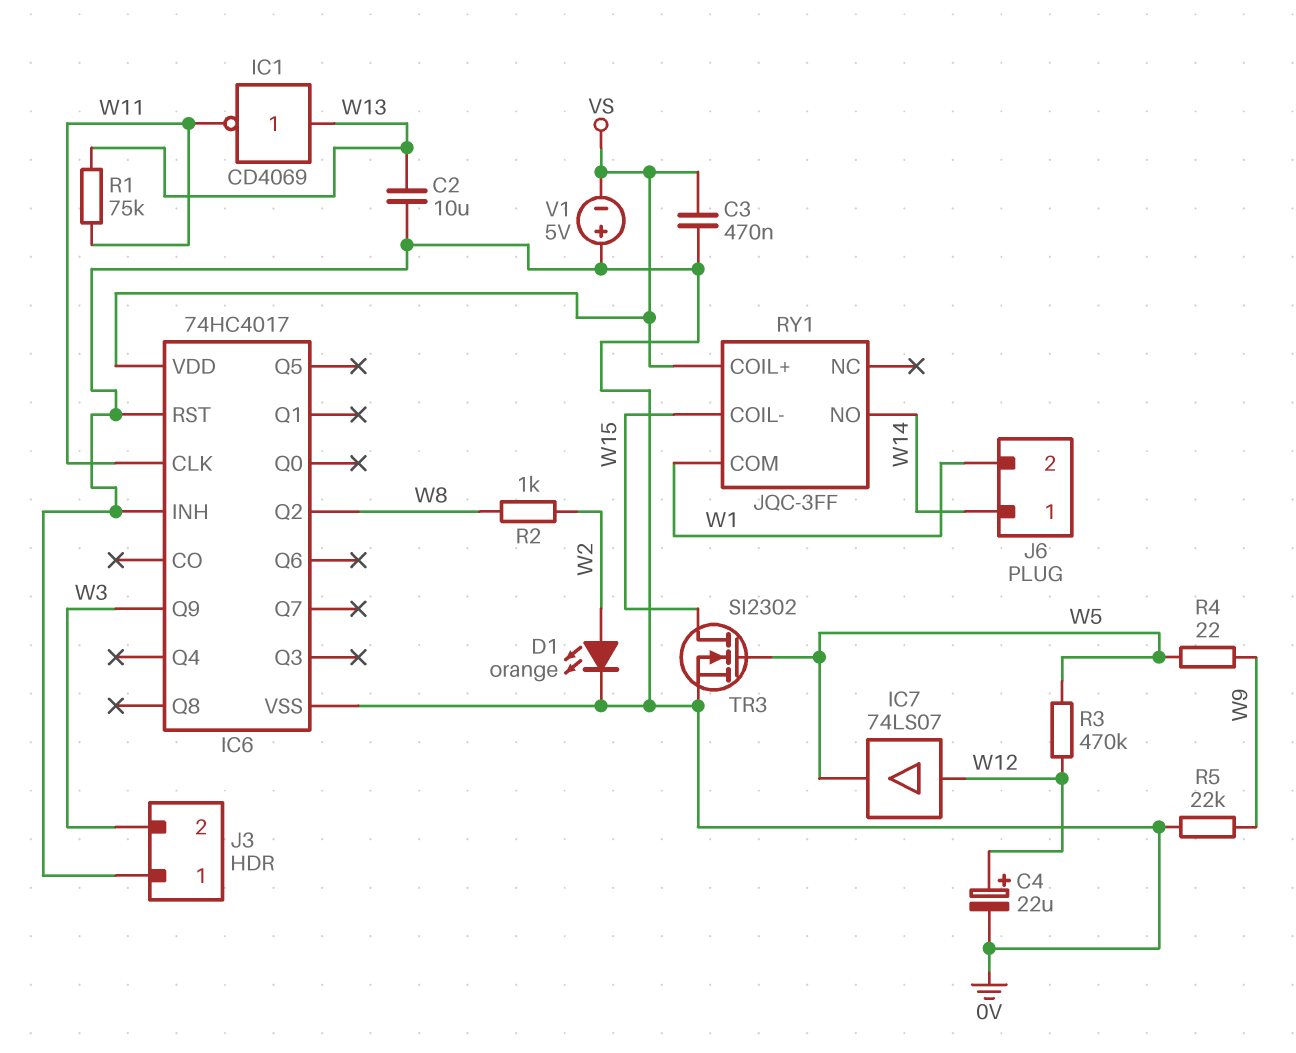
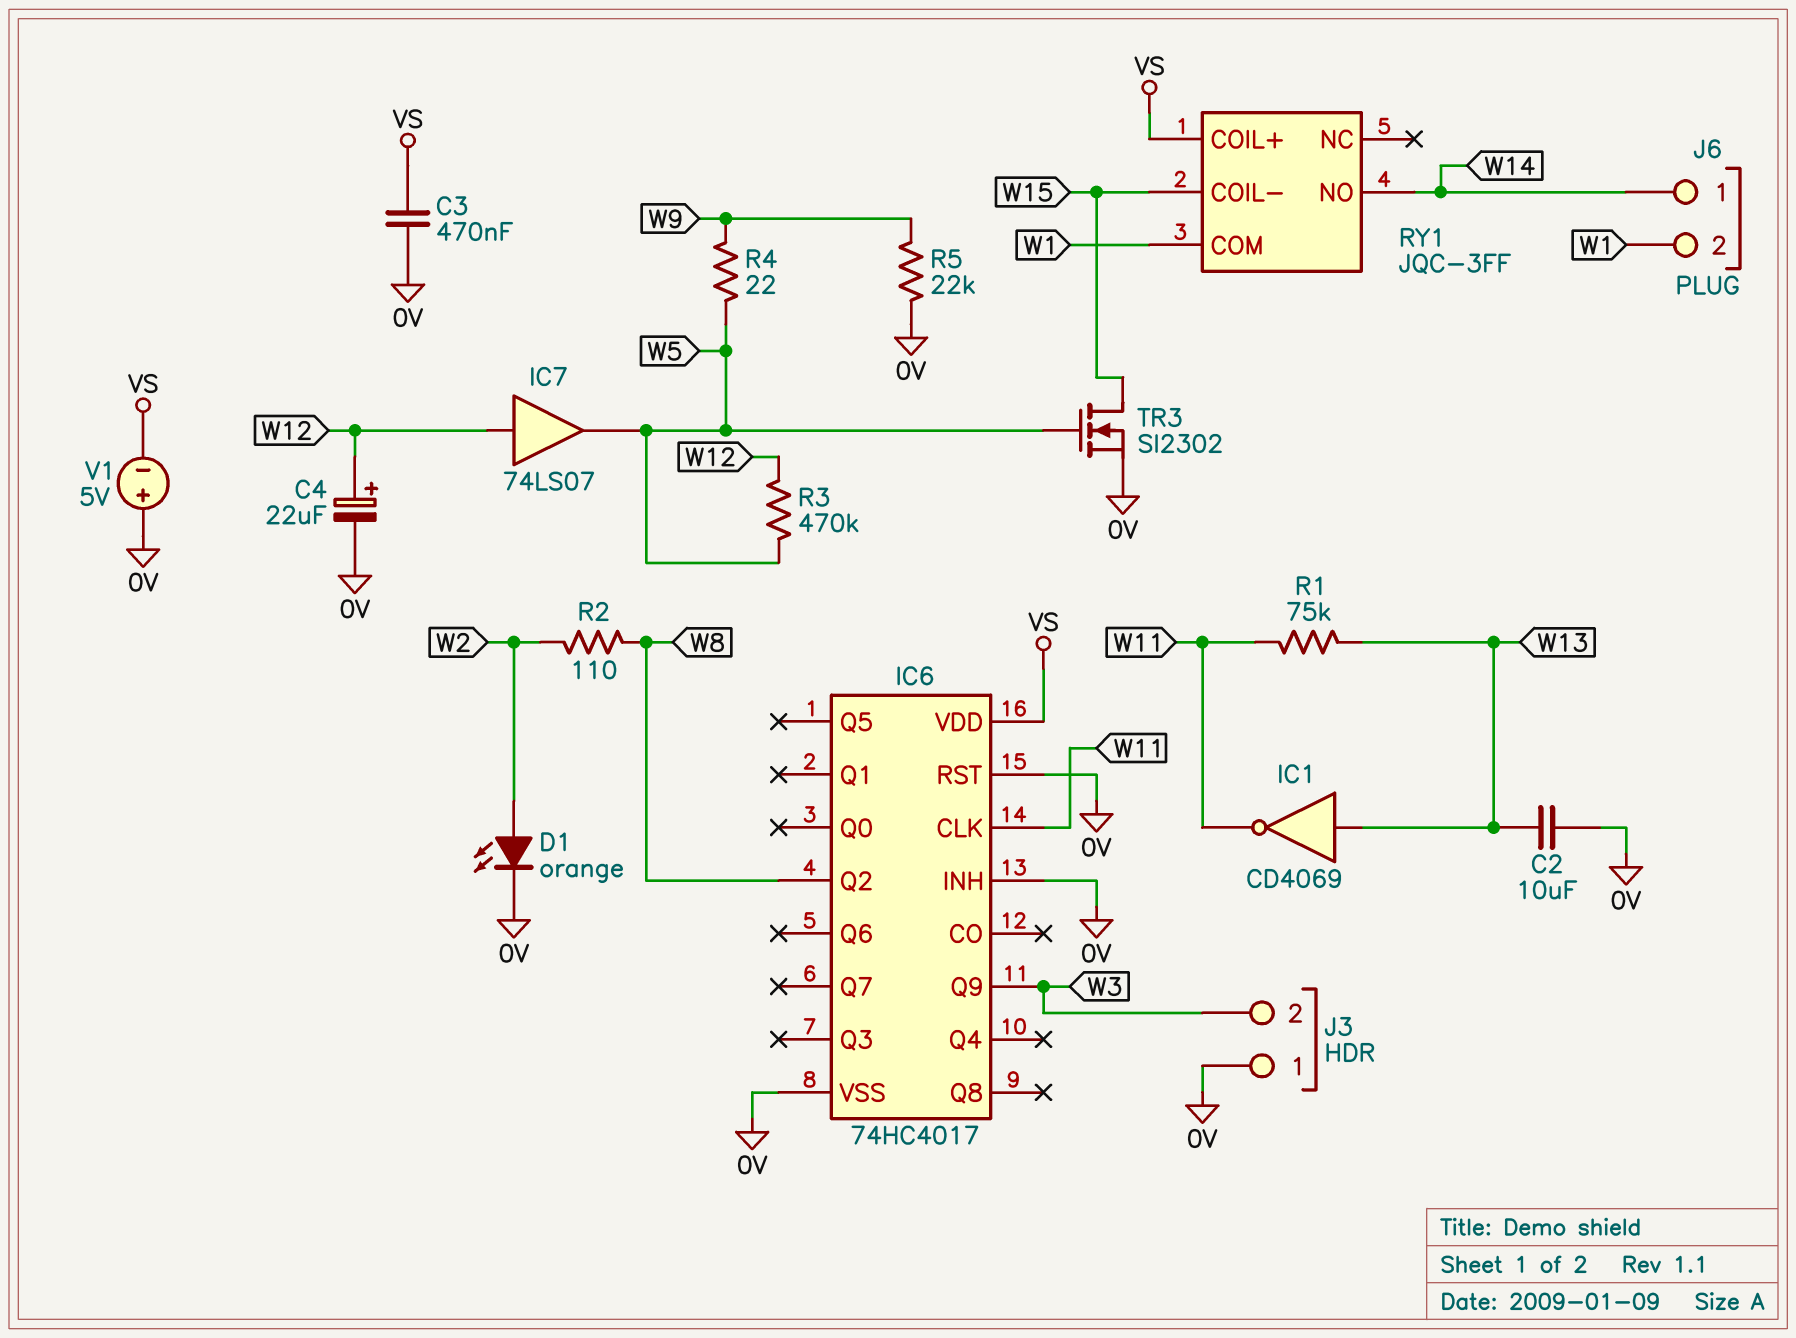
R2: 1k (W2, W8) -> 110 (W2, W8)

